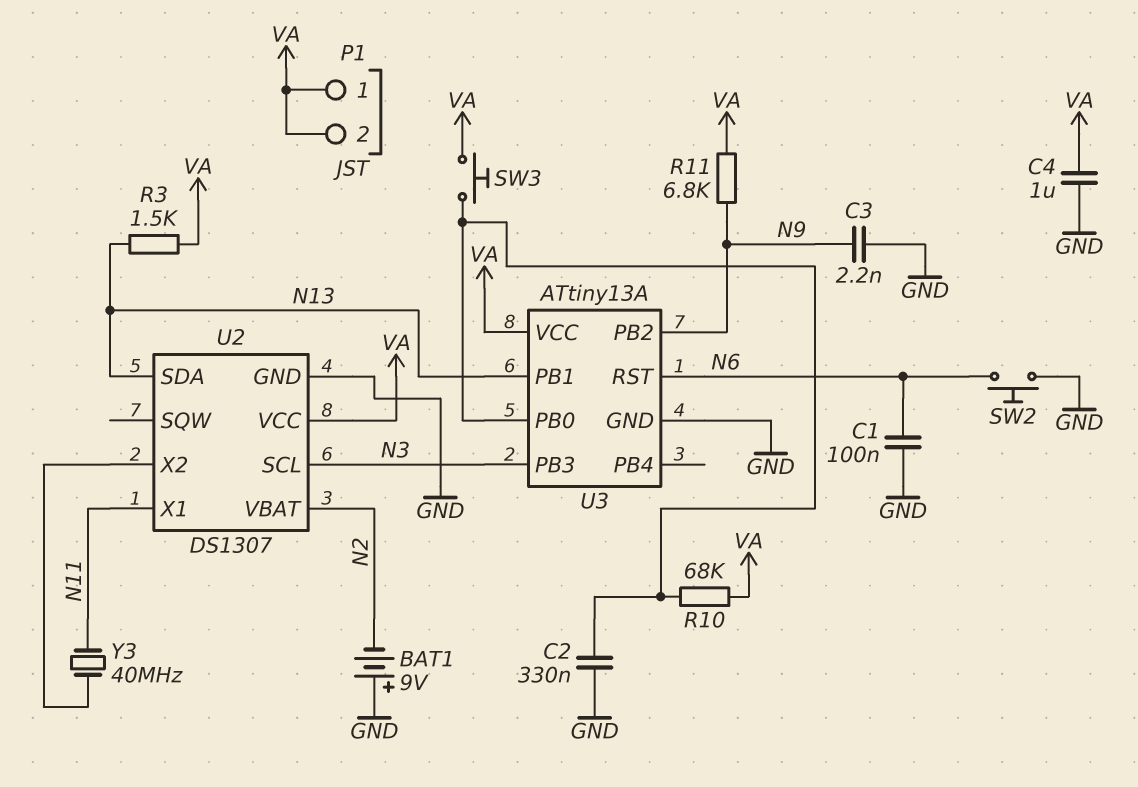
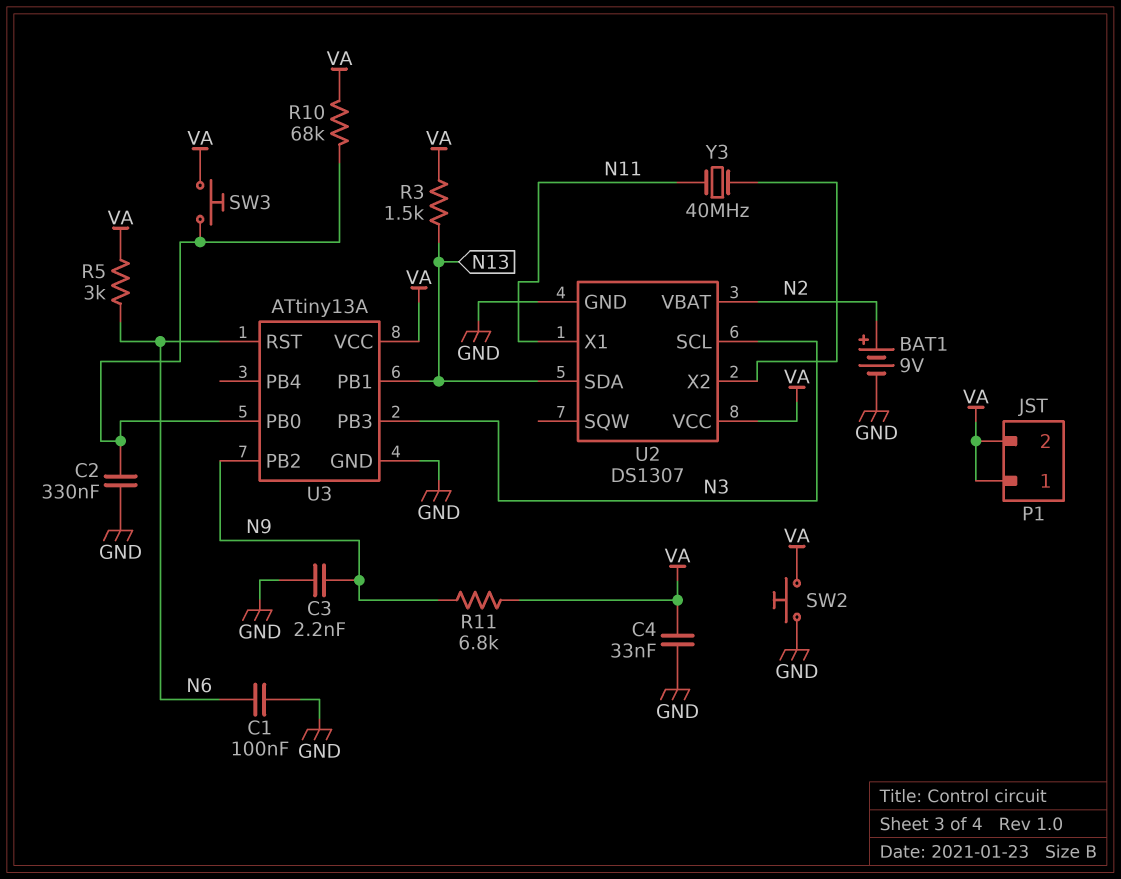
BAT1: 9V (plus GND, minus N2) -> 9V (plus N2, minus GND)
C4: 1uF (GND, VA) -> 33nF (GND, VA)
R5: none -> 3k (N6, VA)
SW2: button (GND, N6) -> button (GND, VA)

